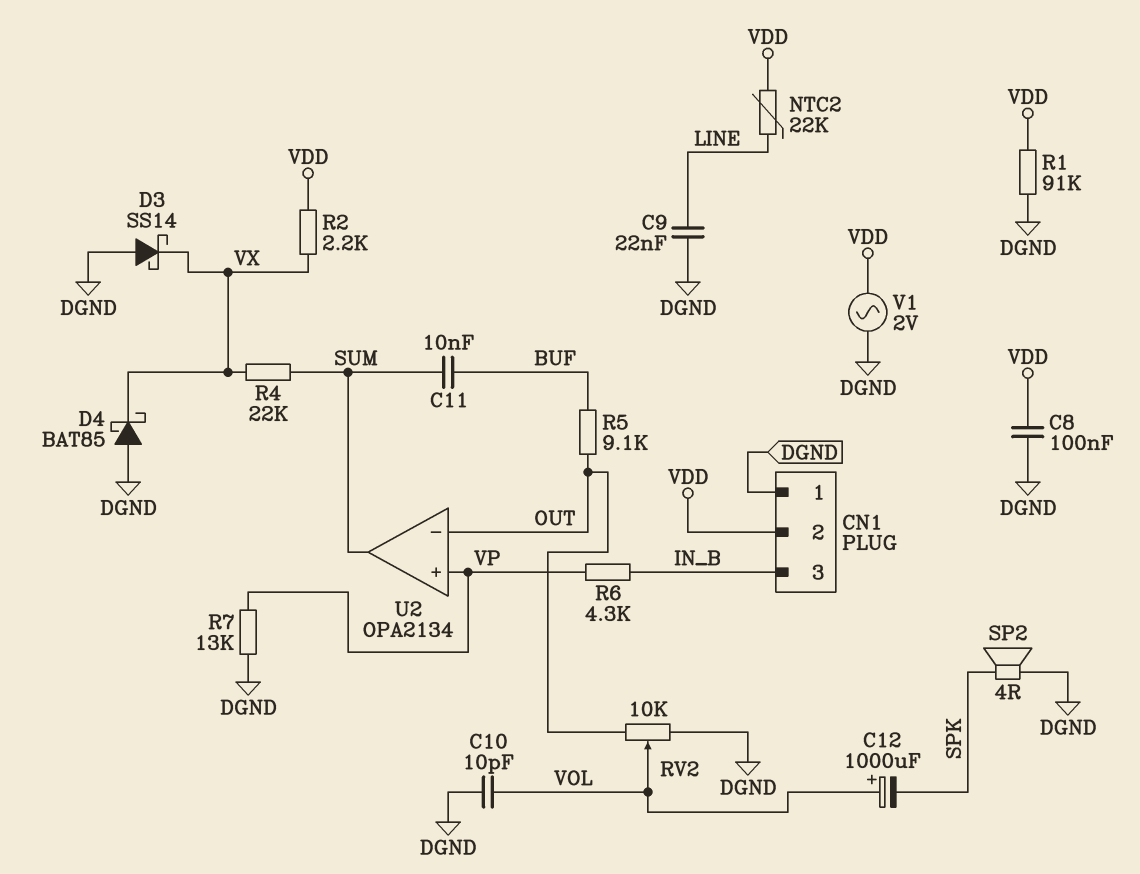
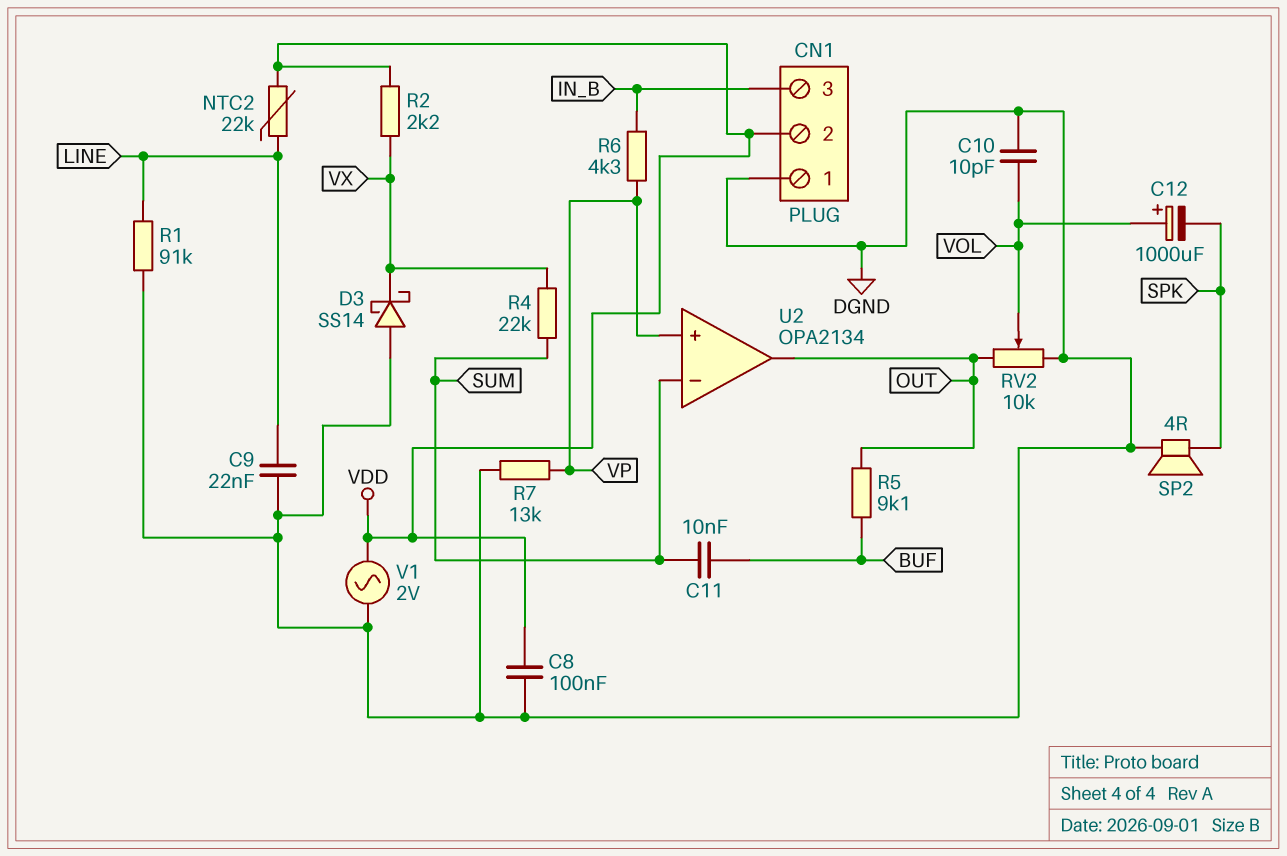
D4: schottky BAT85 (A DGND, K VX) -> none
R1: 91k (DGND, VDD) -> 91k (DGND, LINE)
U2 pin in-: OUT -> SUM
U2 pin out: SUM -> OUT

